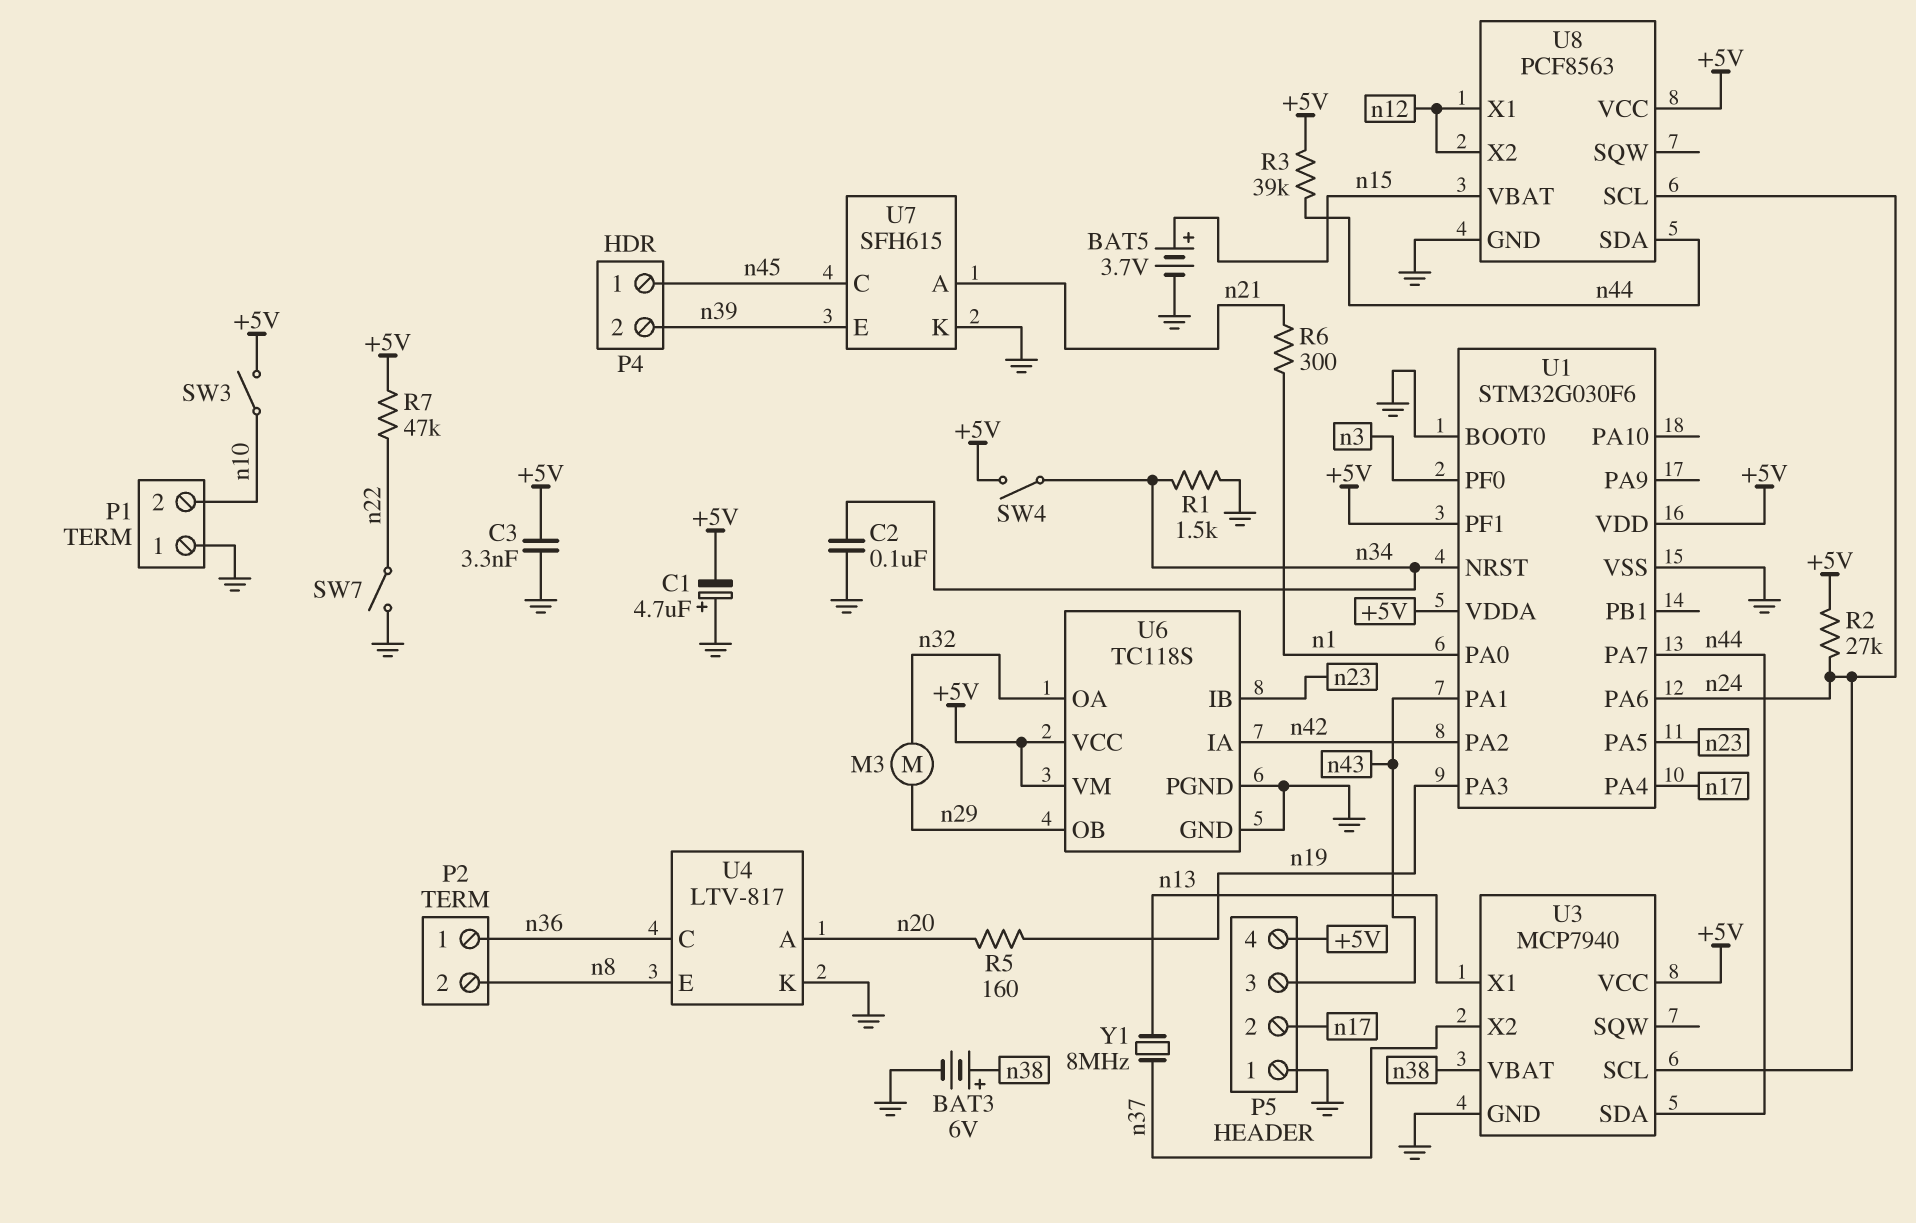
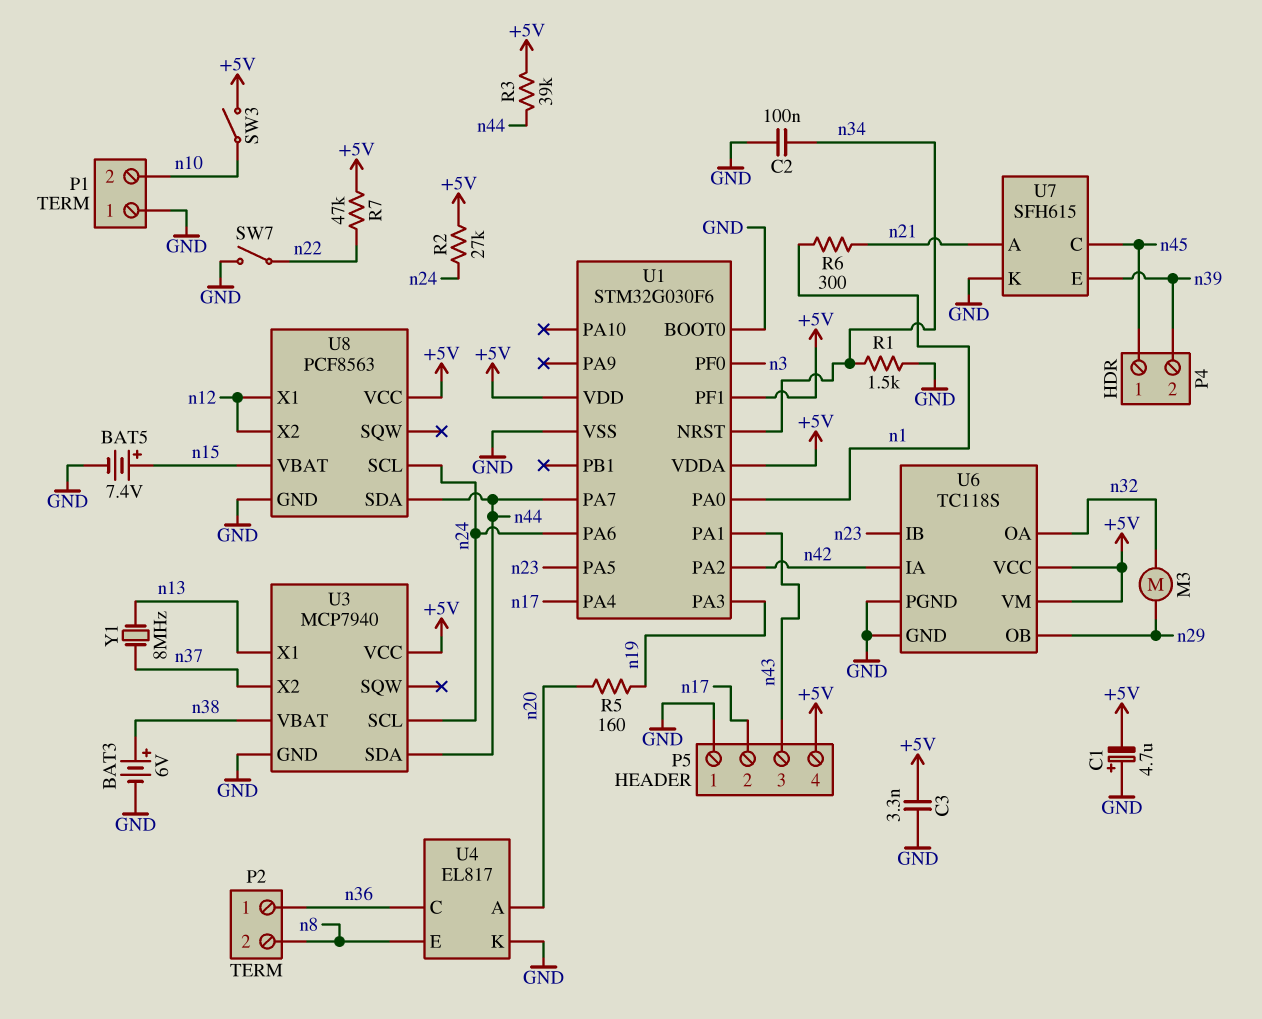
BAT5: 3.7V (plus n15, minus GND) -> 7.4V (plus n15, minus GND)
SW4: switch (+5V, n34) -> none
U4: LTV-817 -> EL817

